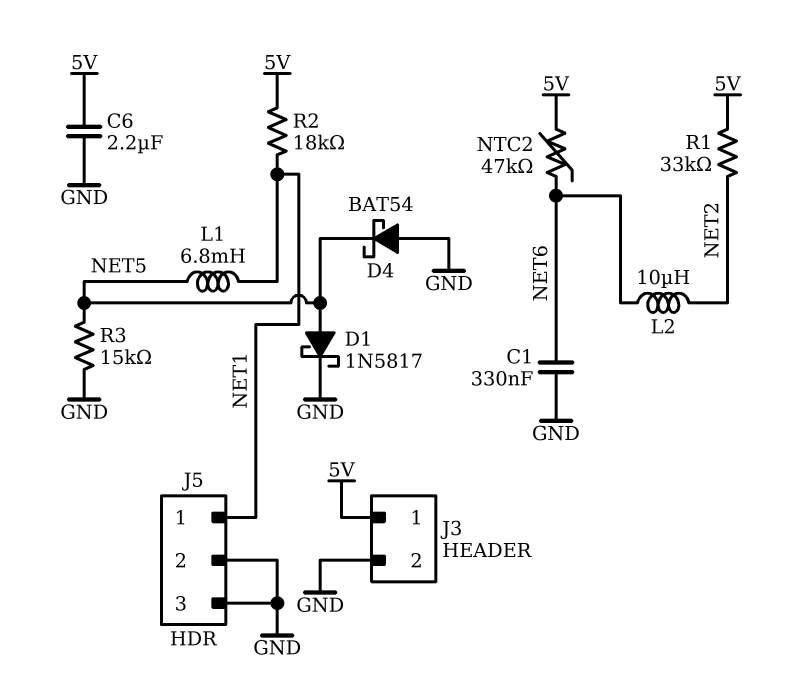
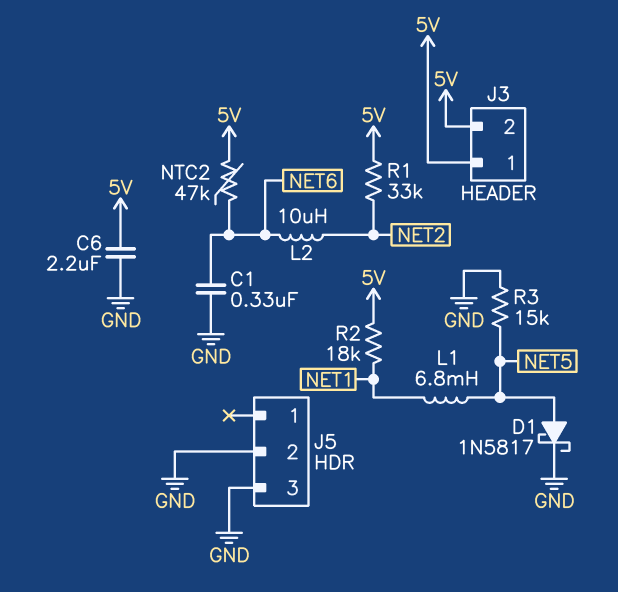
D4: schottky BAT54 (A GND, K NET5) -> none
J3 pin 2: GND -> 5V
J5 pin 1: NET1 -> none

